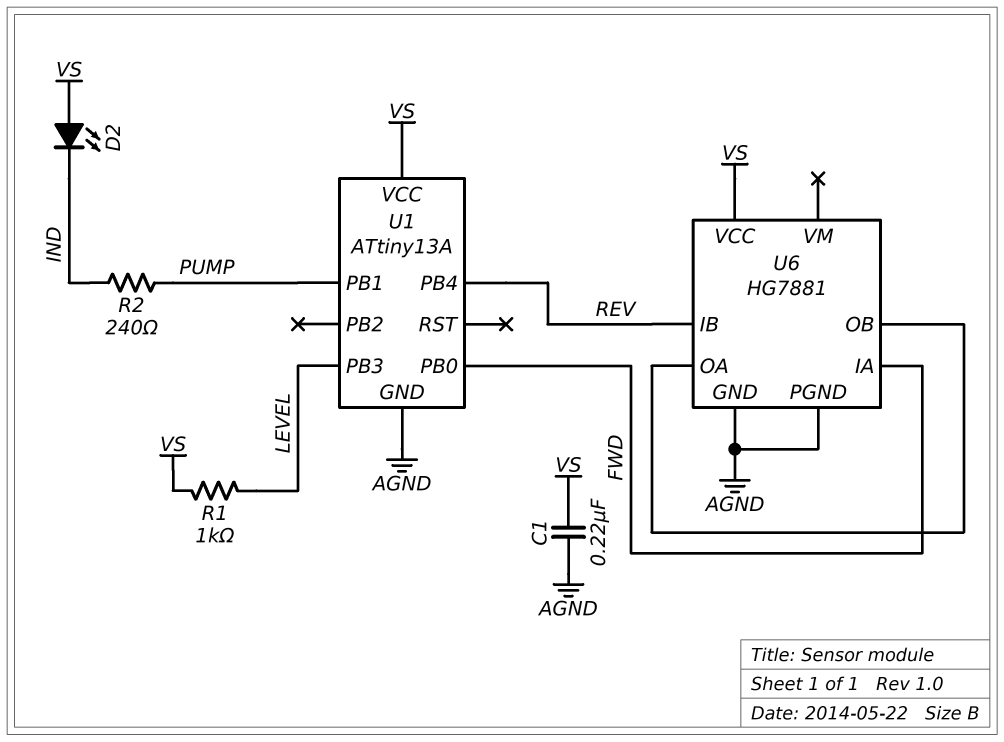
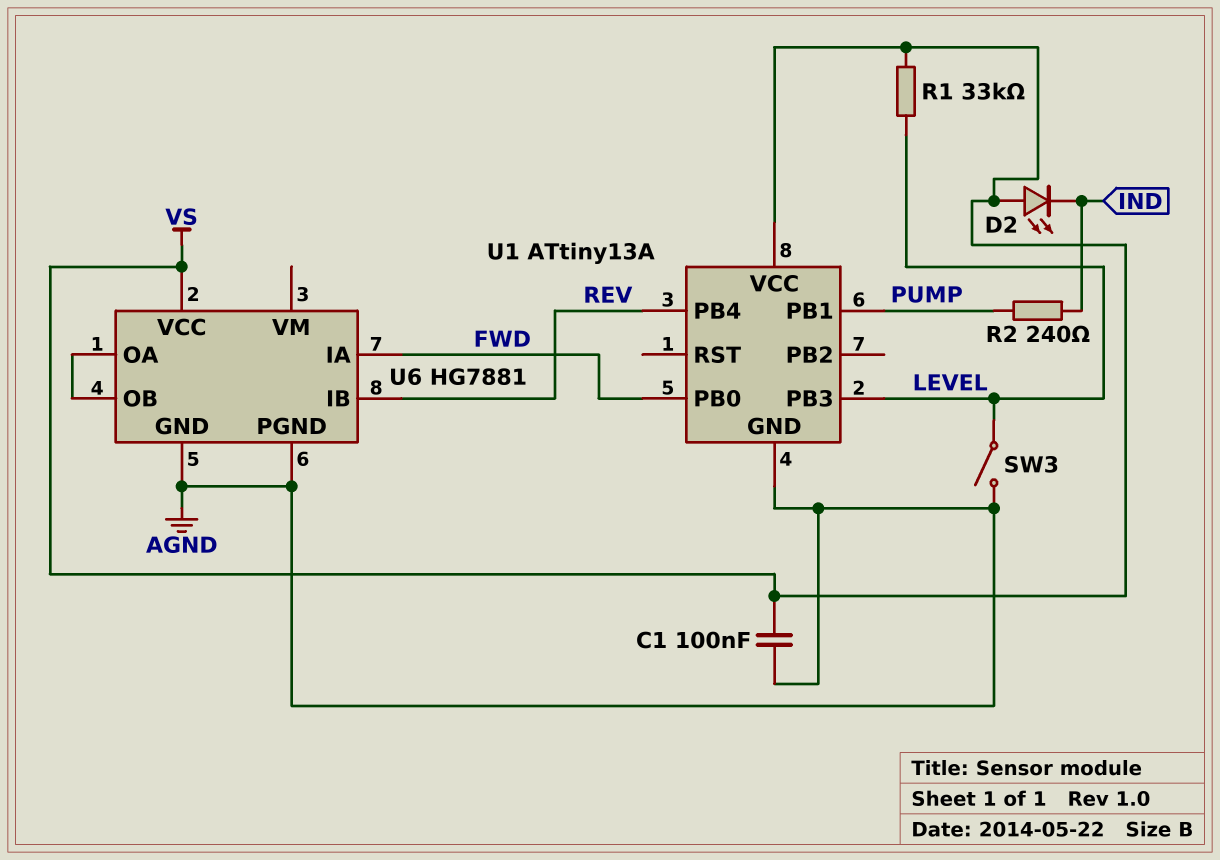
C1: 220nF (AGND, VS) -> 100nF (AGND, VS)
R1: 1k (LEVEL, VS) -> 33k (LEVEL, VS)
SW3: none -> switch (AGND, LEVEL)

